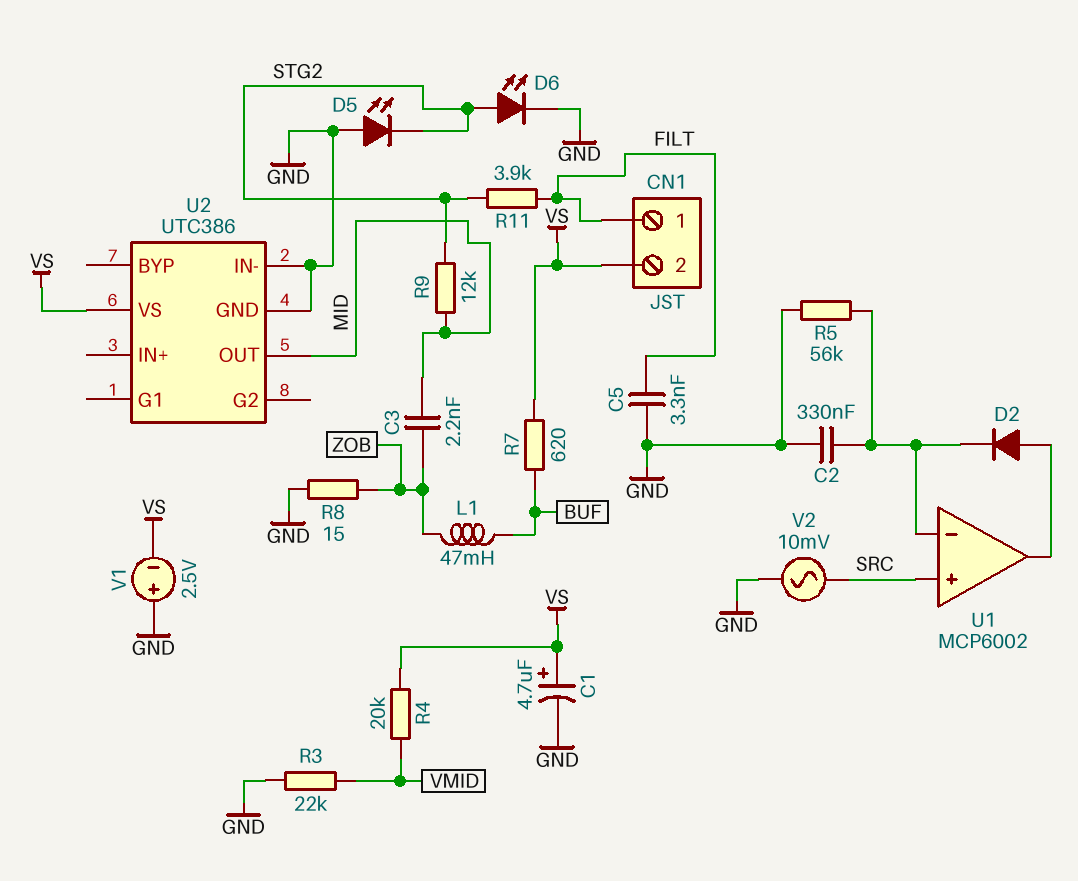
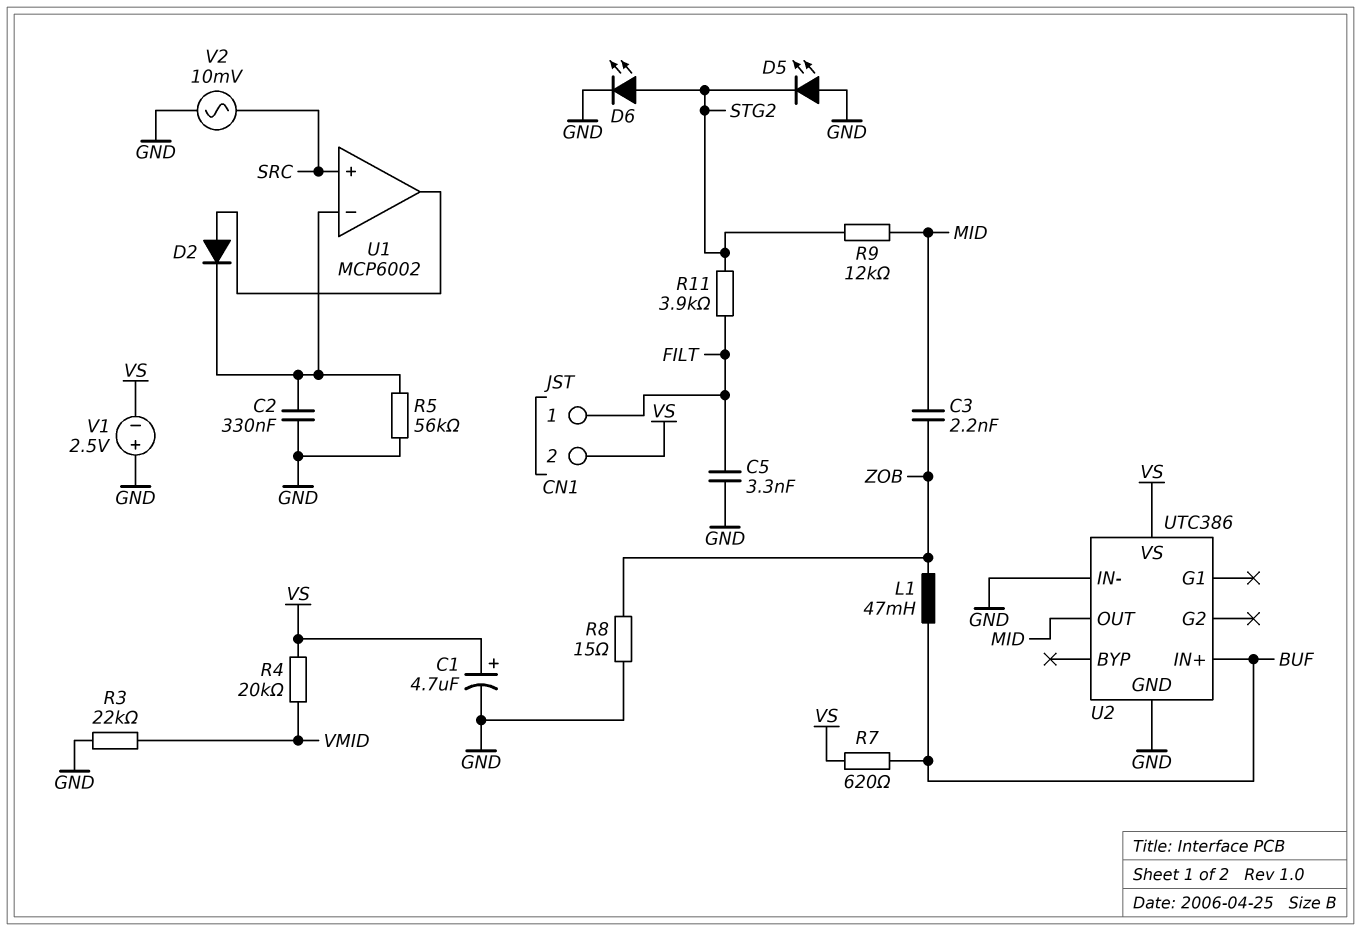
U2 pin IN+: none -> BUF

